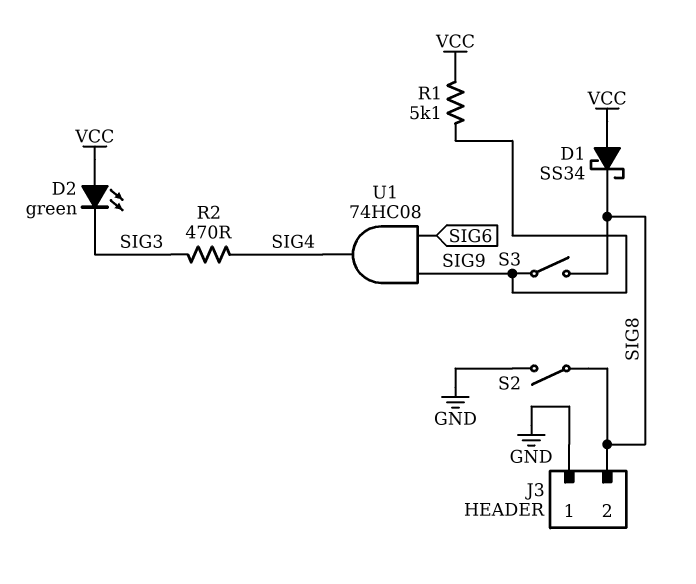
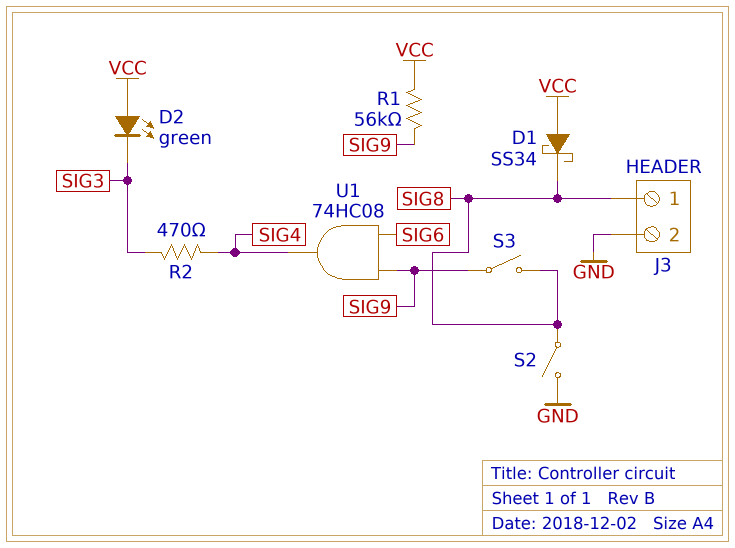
J3 pin 1: GND -> SIG8
J3 pin 2: SIG8 -> GND
R1: 5.1k (SIG9, VCC) -> 56k (SIG9, VCC)

